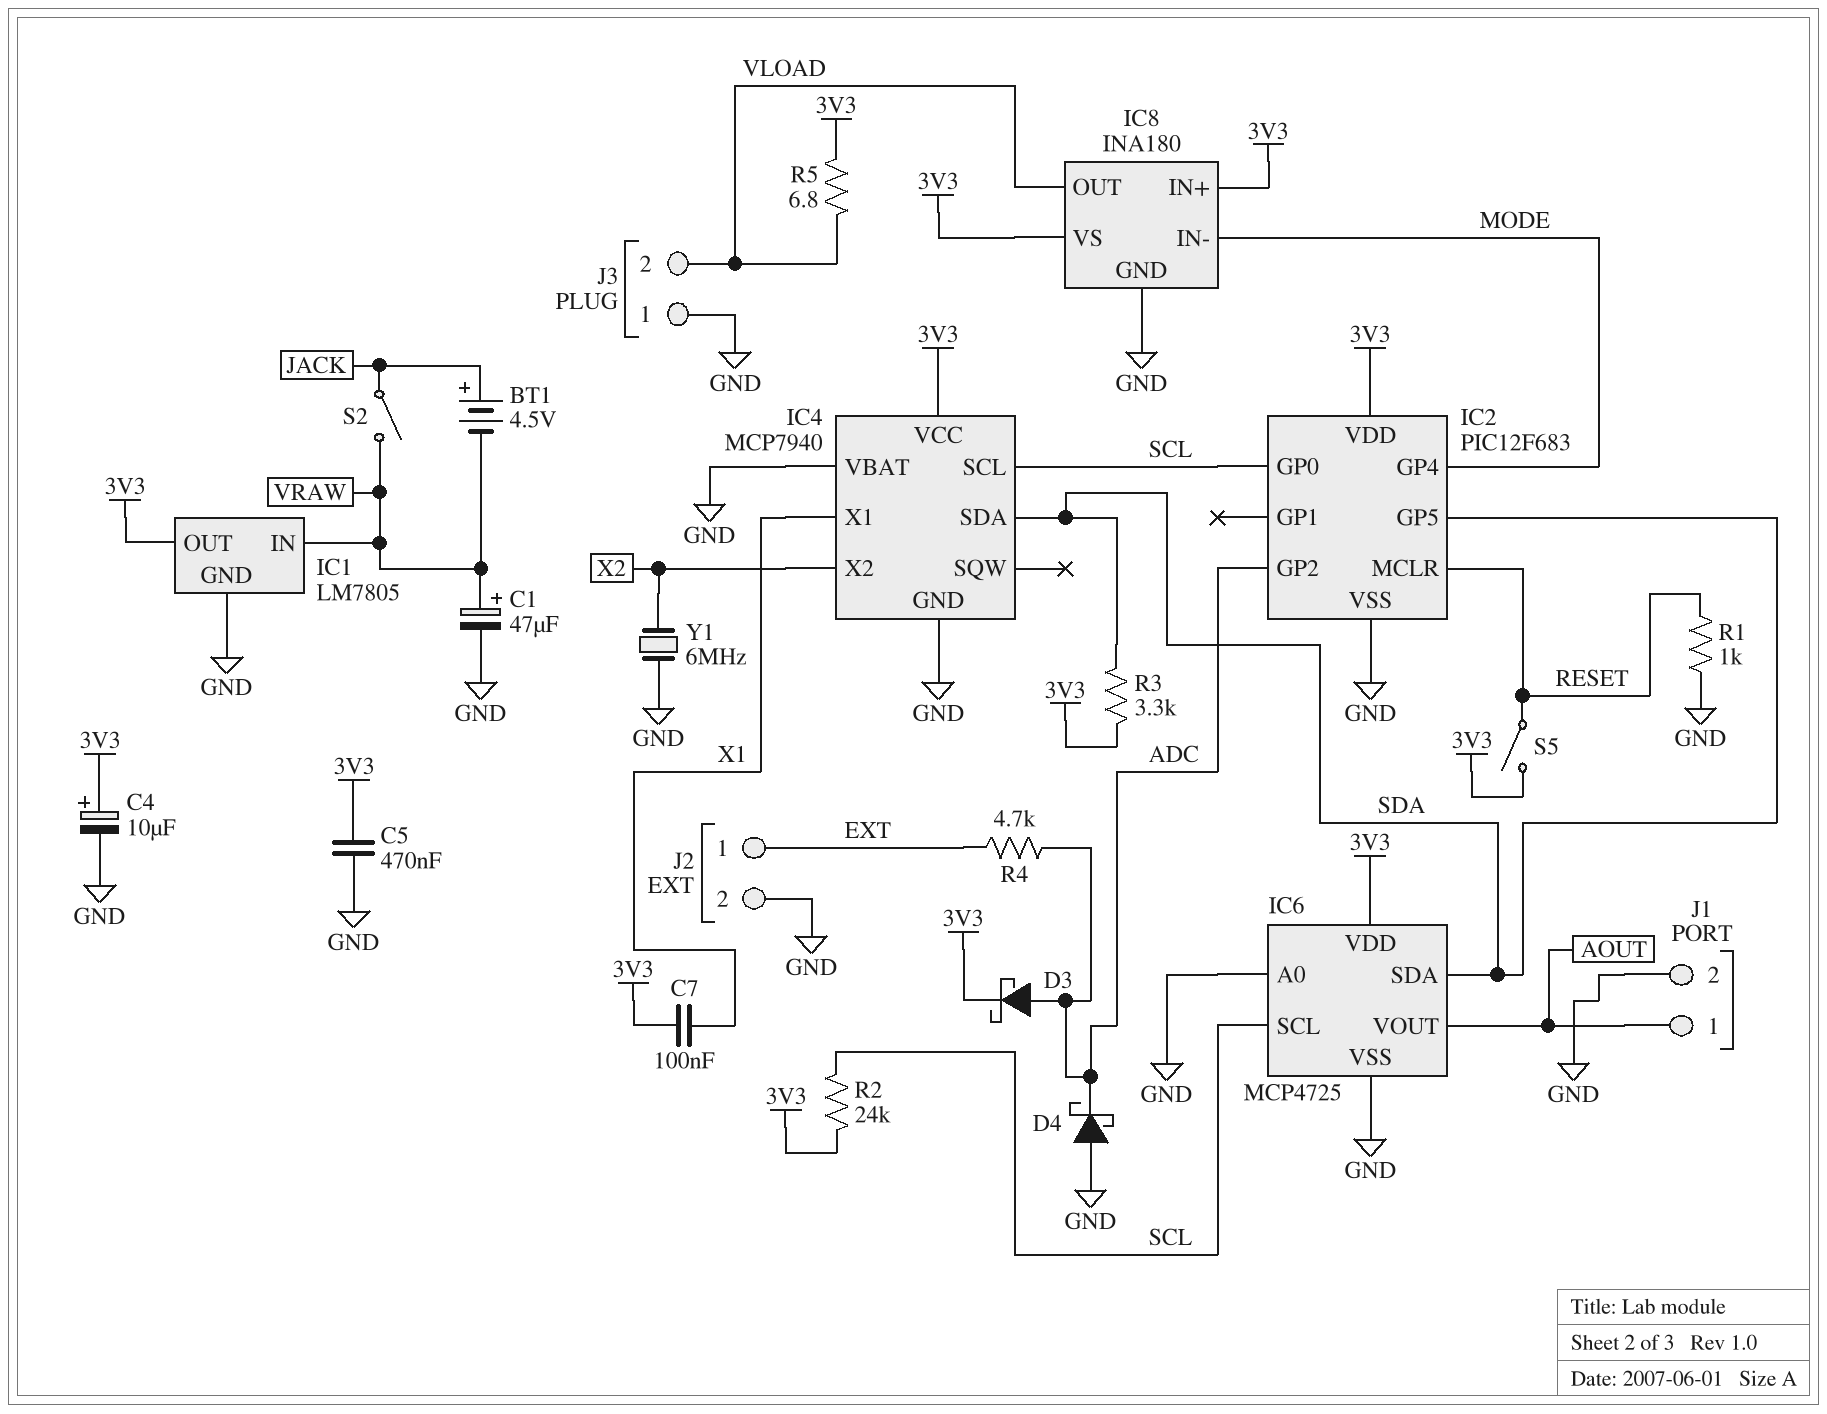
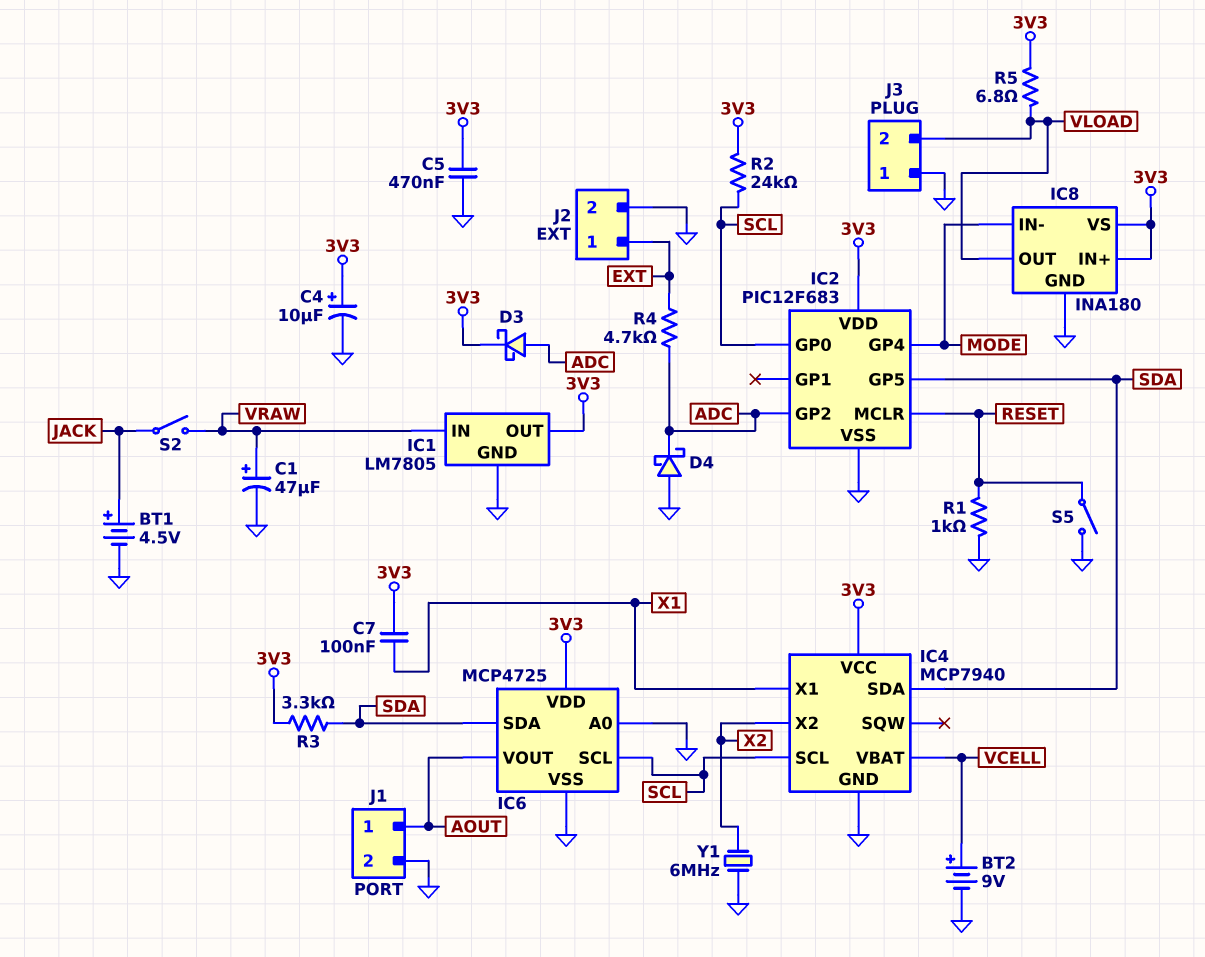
BT1: 4.5V (plus JACK, minus VRAW) -> 4.5V (plus JACK, minus GND)
BT2: none -> 9V (plus VCELL, minus GND)
IC4 pin VBAT: GND -> VCELL
S5: switch (3V3, RESET) -> switch (GND, RESET)

